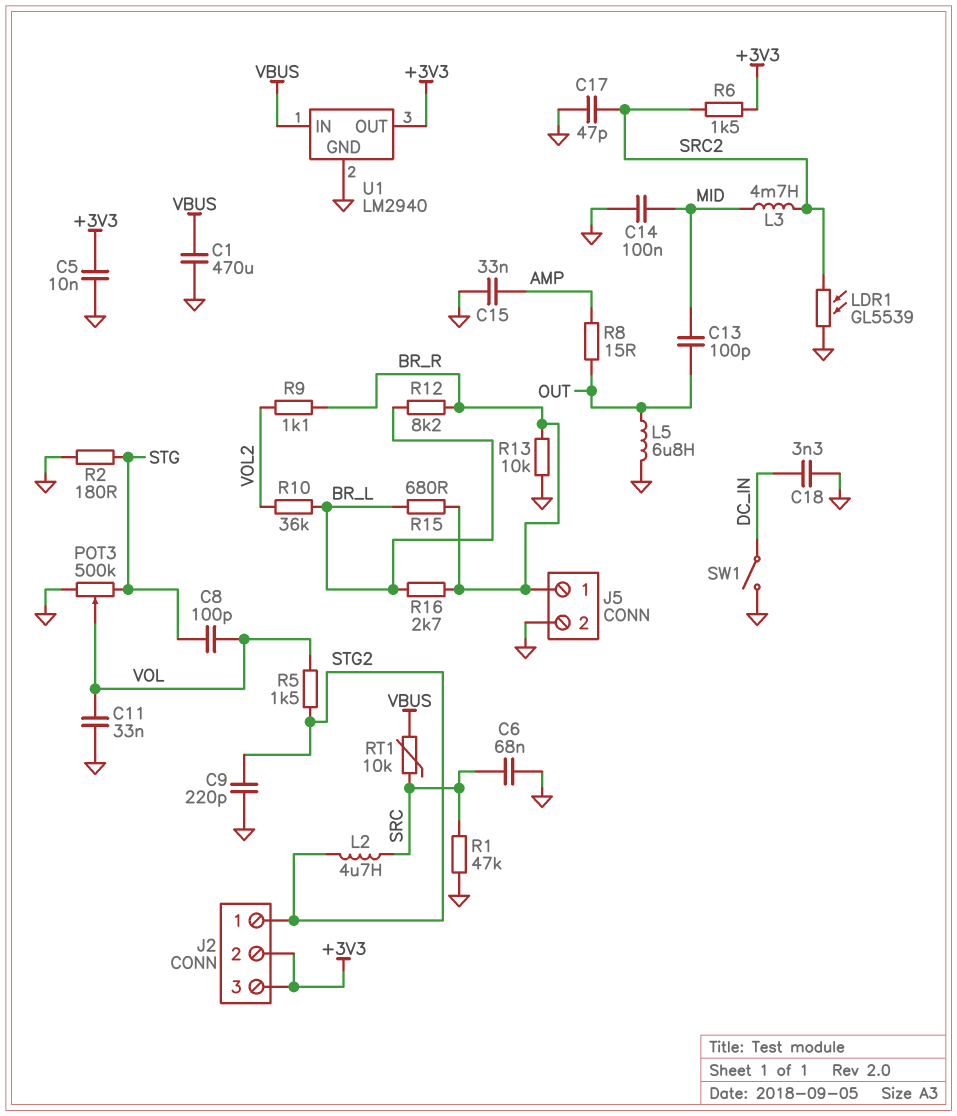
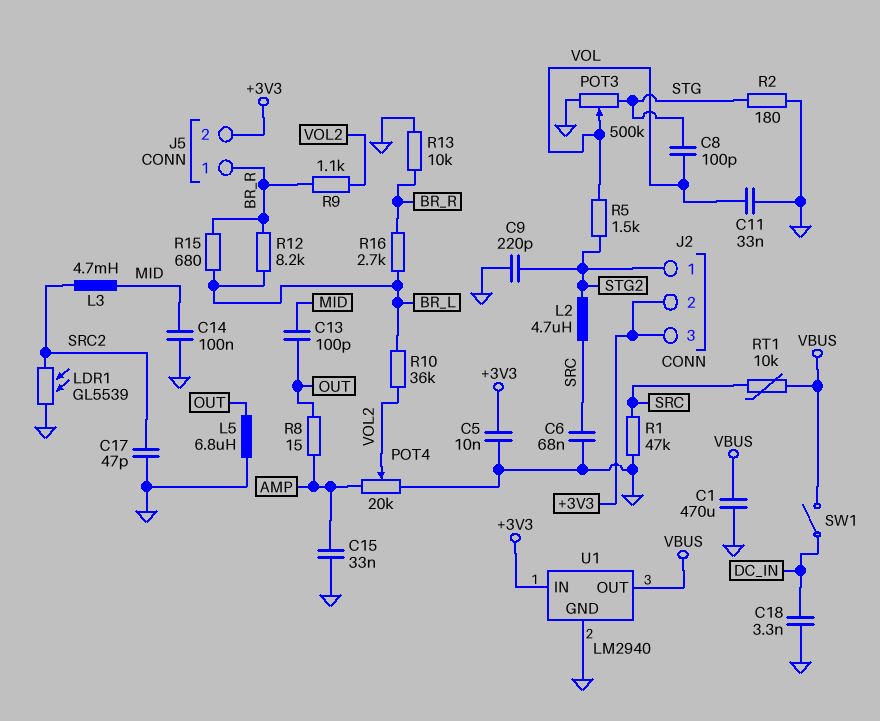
J5 pin 2: GND -> +3V3
POT4: none -> 20k (AMP, GND, wiper VOL2)
R6: 1.5k (+3V3, SRC2) -> none
SW1: switch (DC_IN, GND) -> switch (DC_IN, VBUS)
U1 pin IN: VBUS -> +3V3
U1 pin OUT: +3V3 -> VBUS

